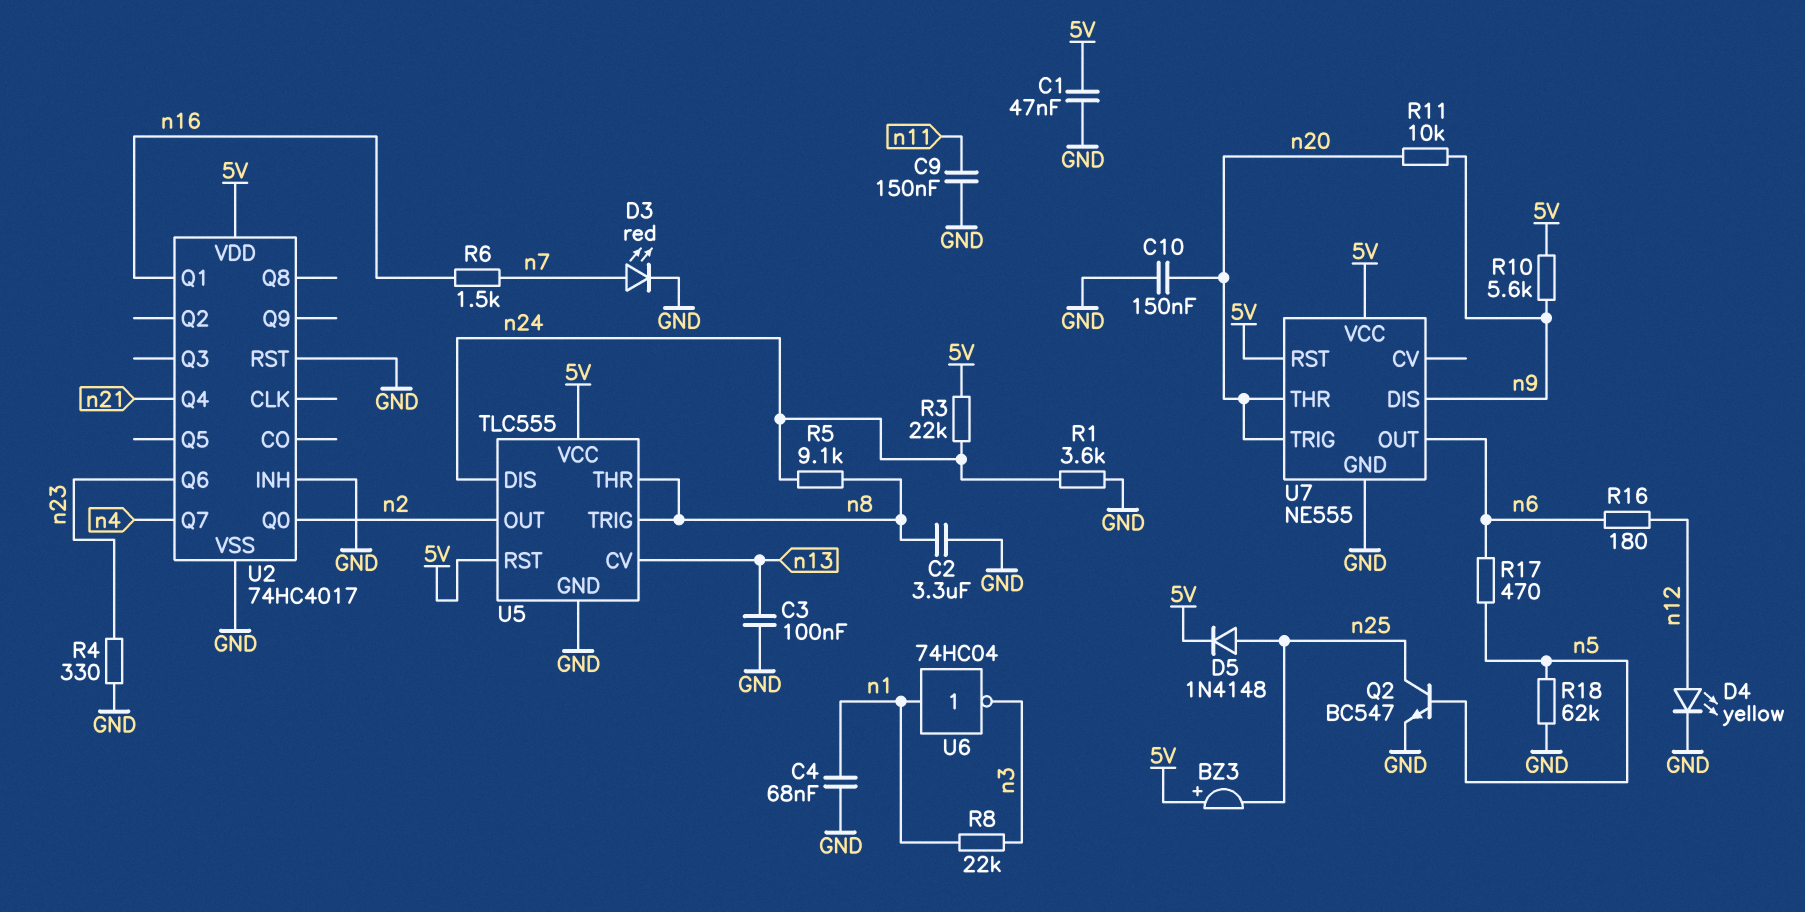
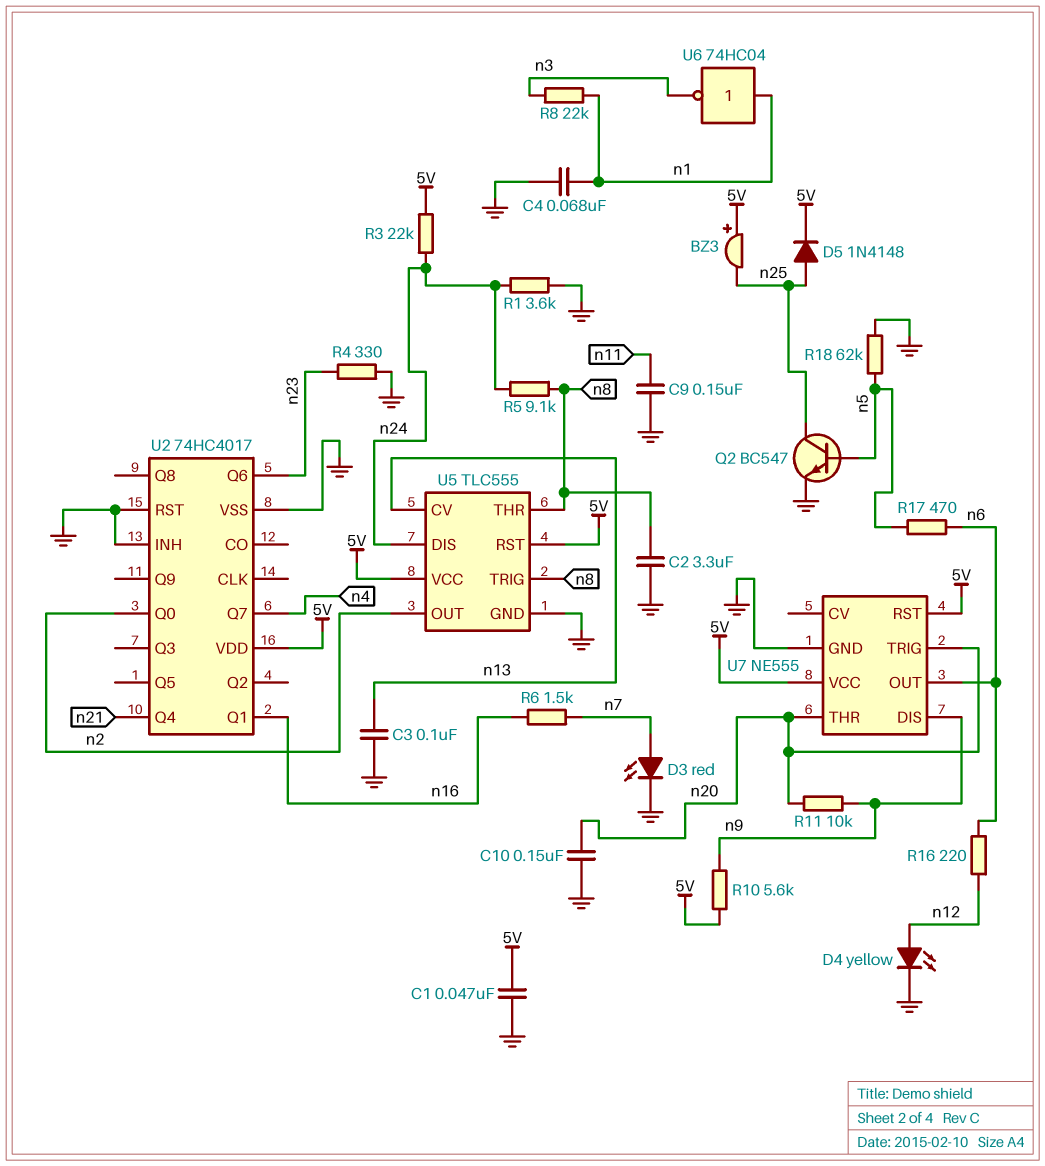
R16: 180 (n6, n12) -> 220 (n6, n12)

